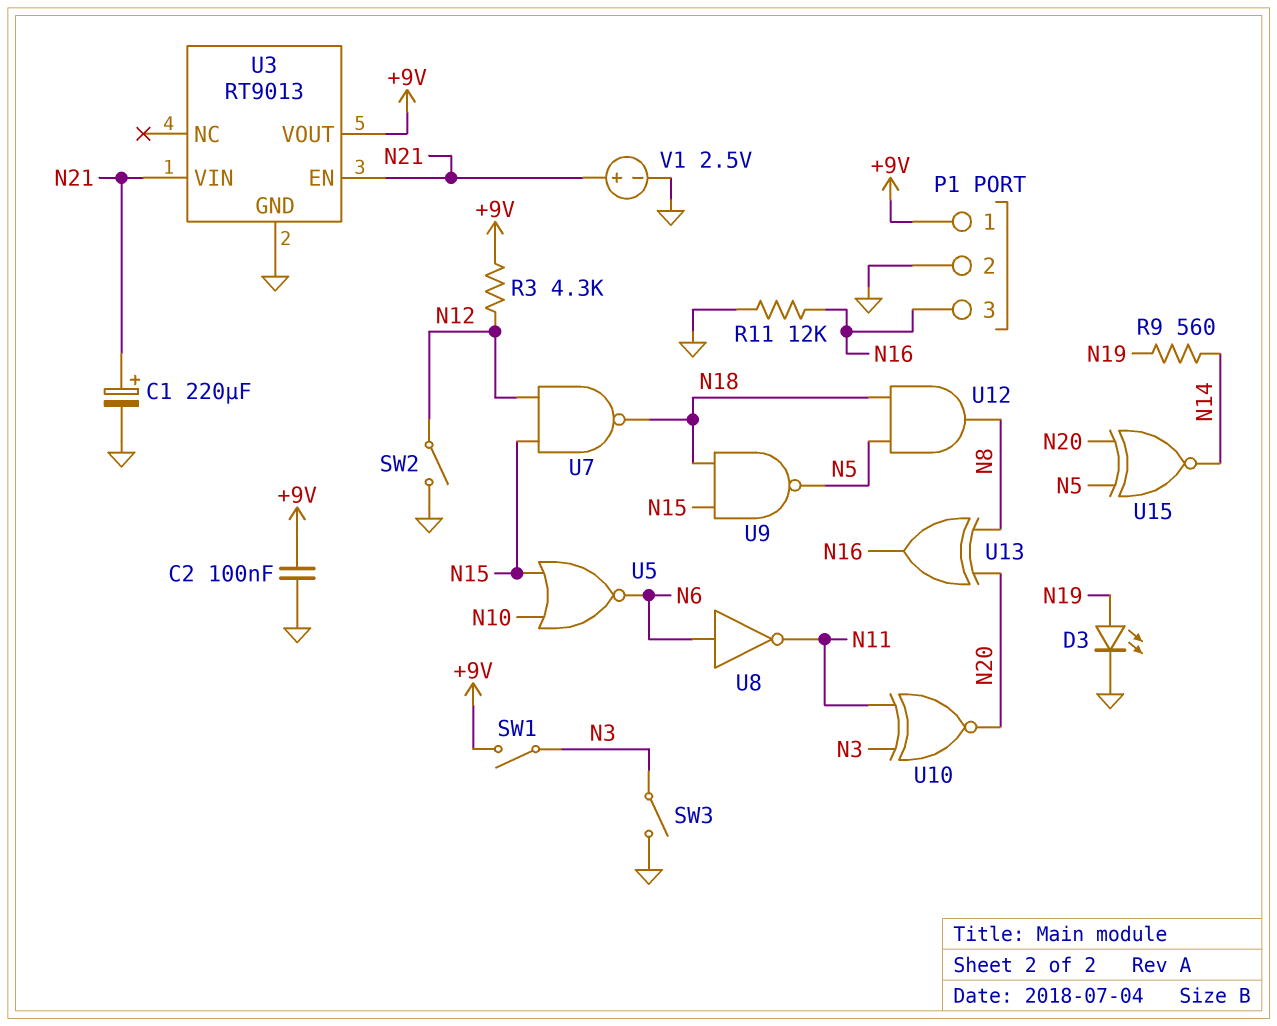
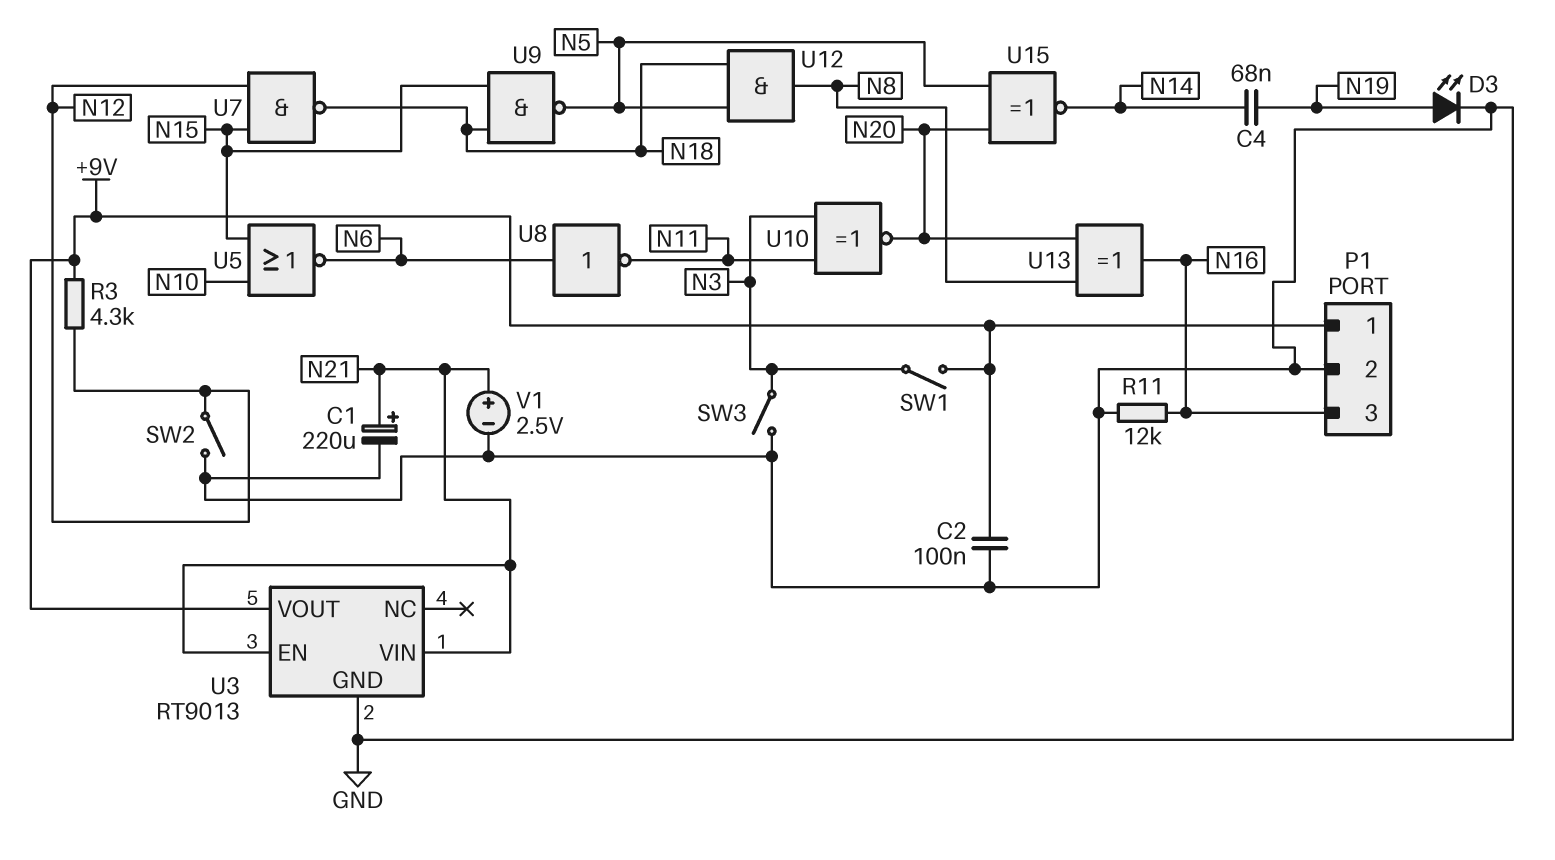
C4: none -> 68nF (N14, N19)
R9: 560 (N14, N19) -> none

